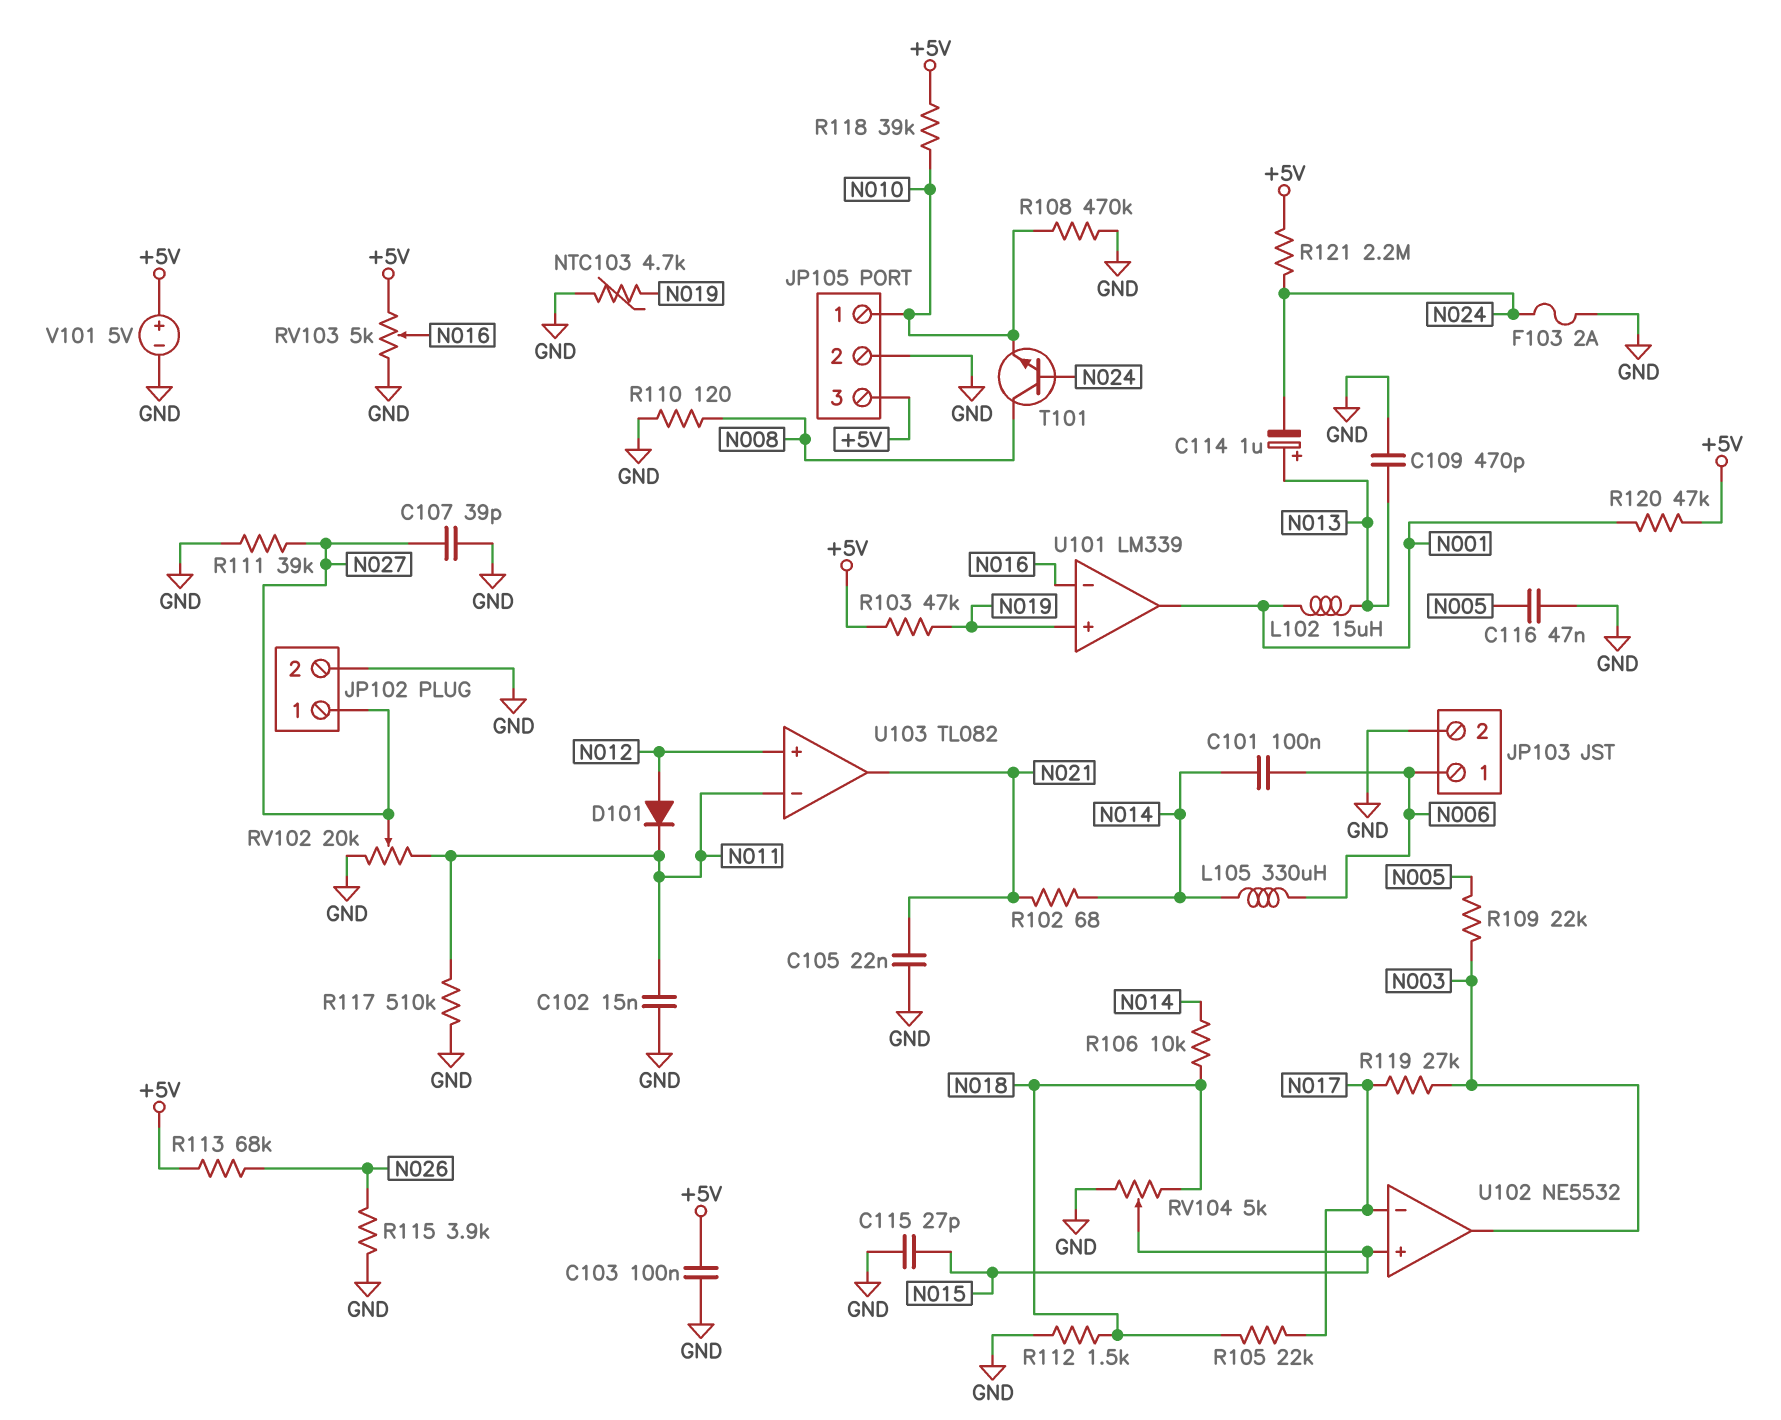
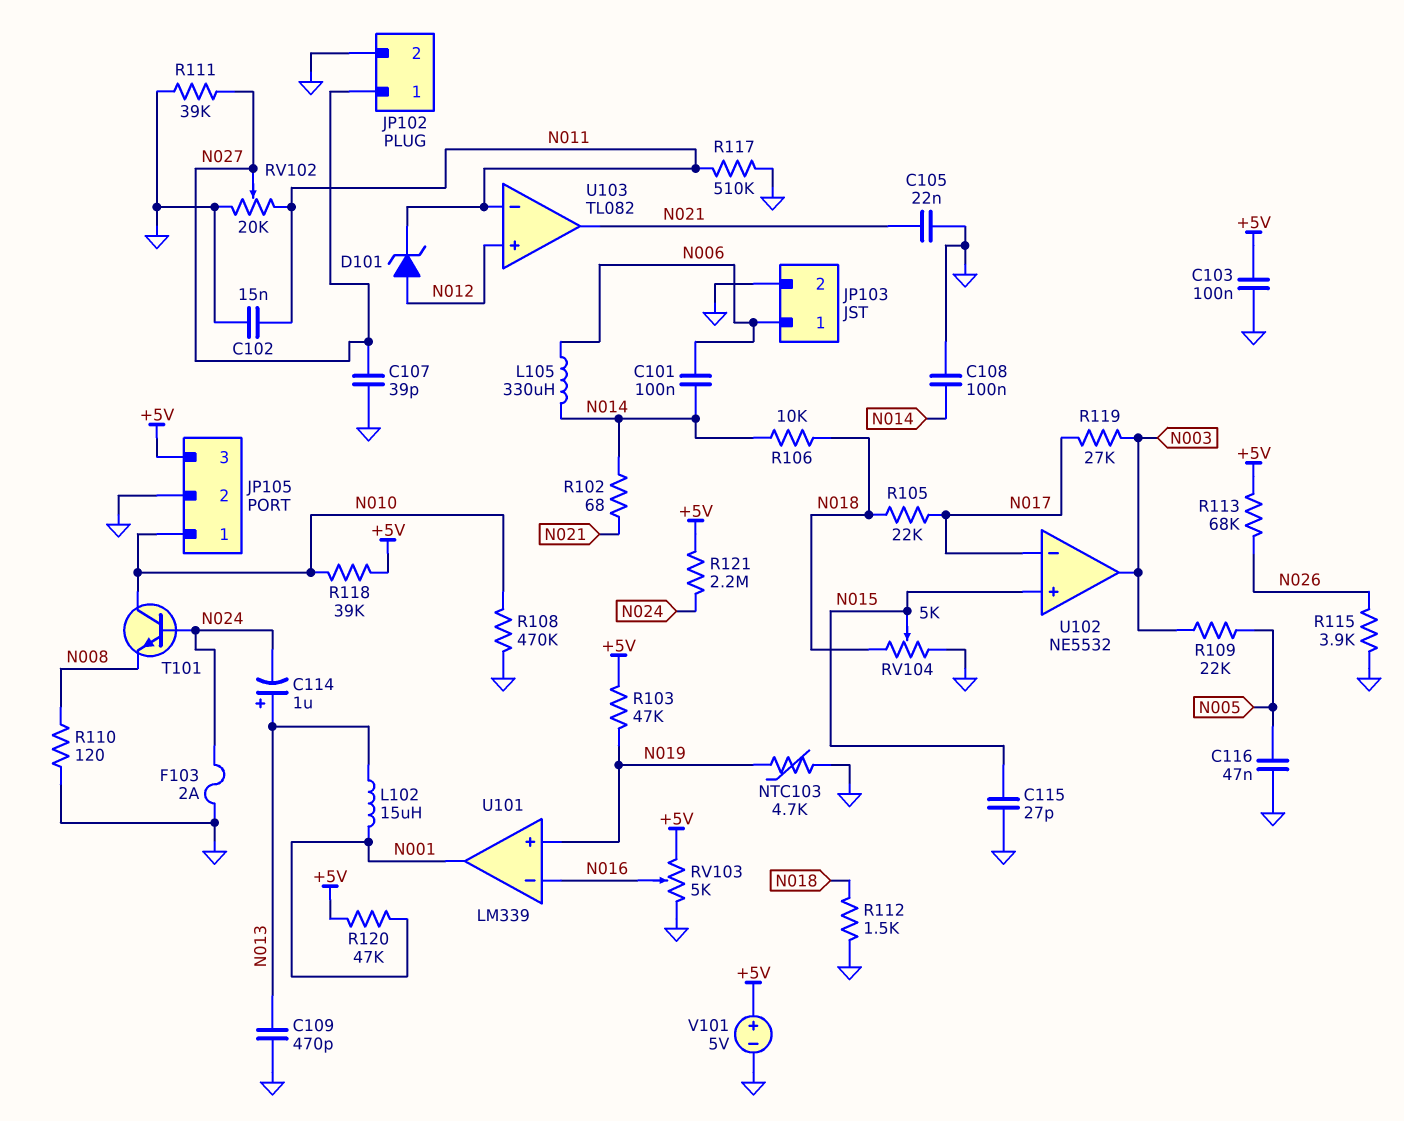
C108: none -> 100nF (GND, N014)
D101: diode (A N012, K N011) -> zener (A N012, K N011)
T101: NPN (B N024, C N008, E N010) -> NPN (B N024, C N010, E N008)

